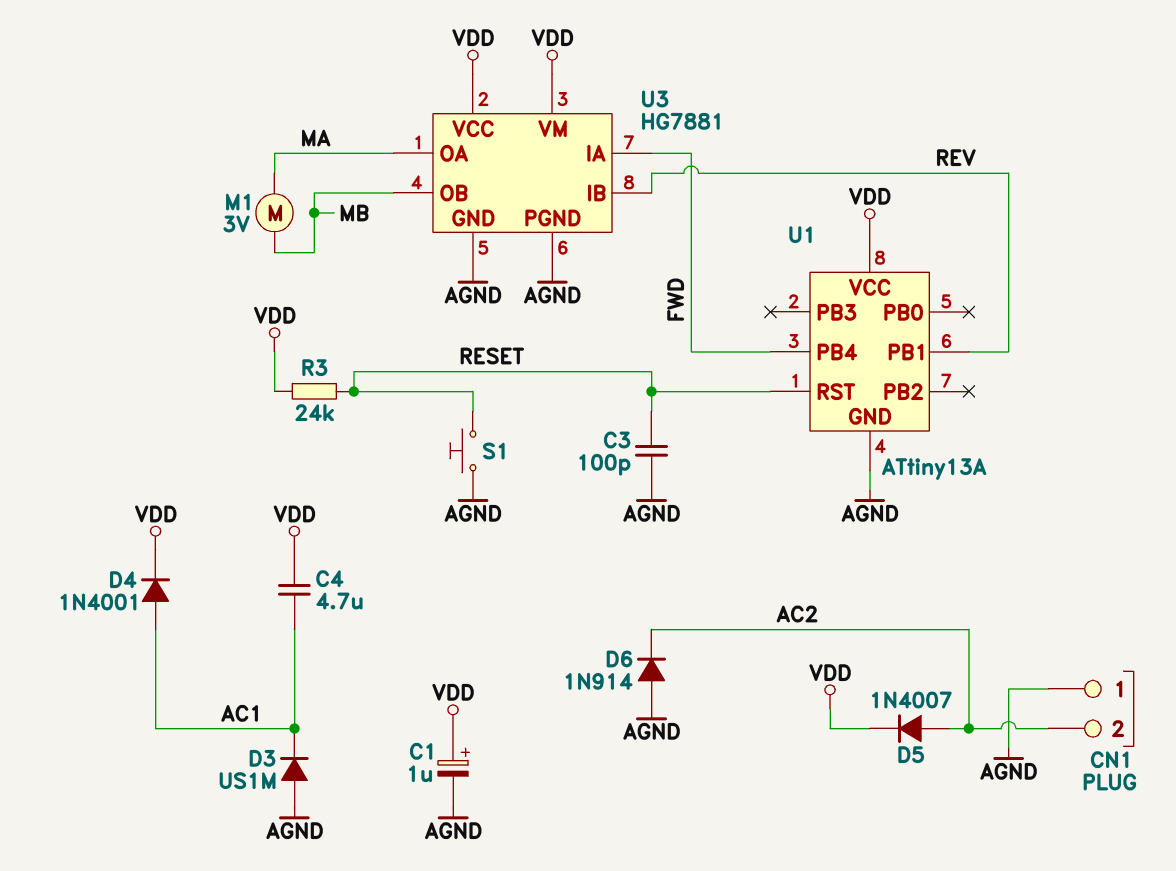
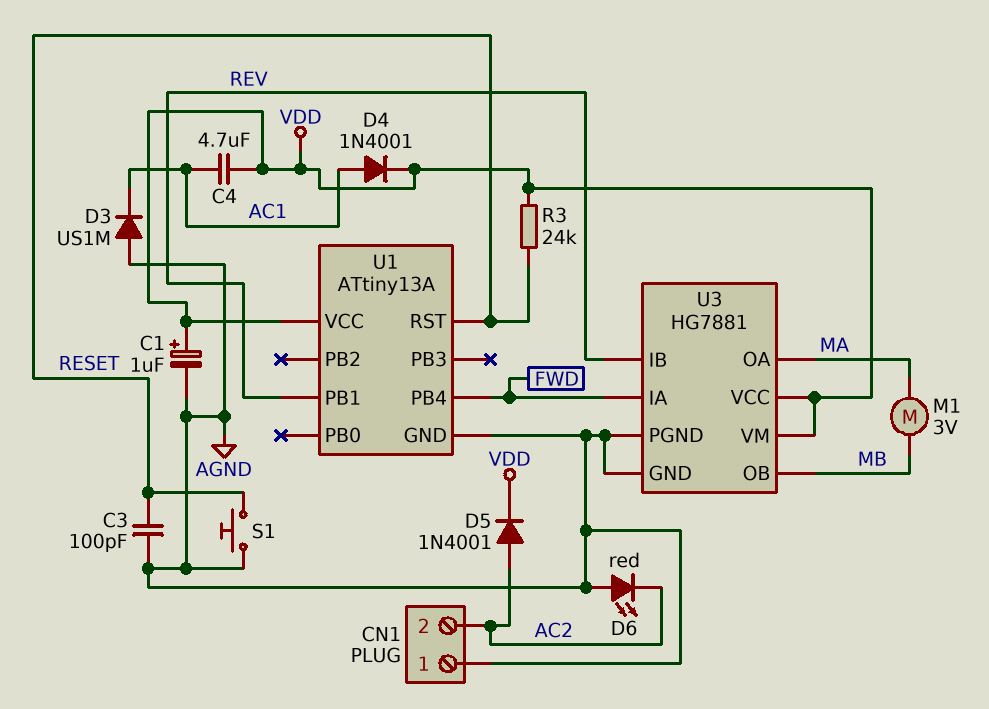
D5: diode 1N4007 (A AC2, K VDD) -> diode 1N4001 (A AC2, K VDD)
D6: diode 1N914 (A AGND, K AC2) -> LED red (A AGND, K AC2)

